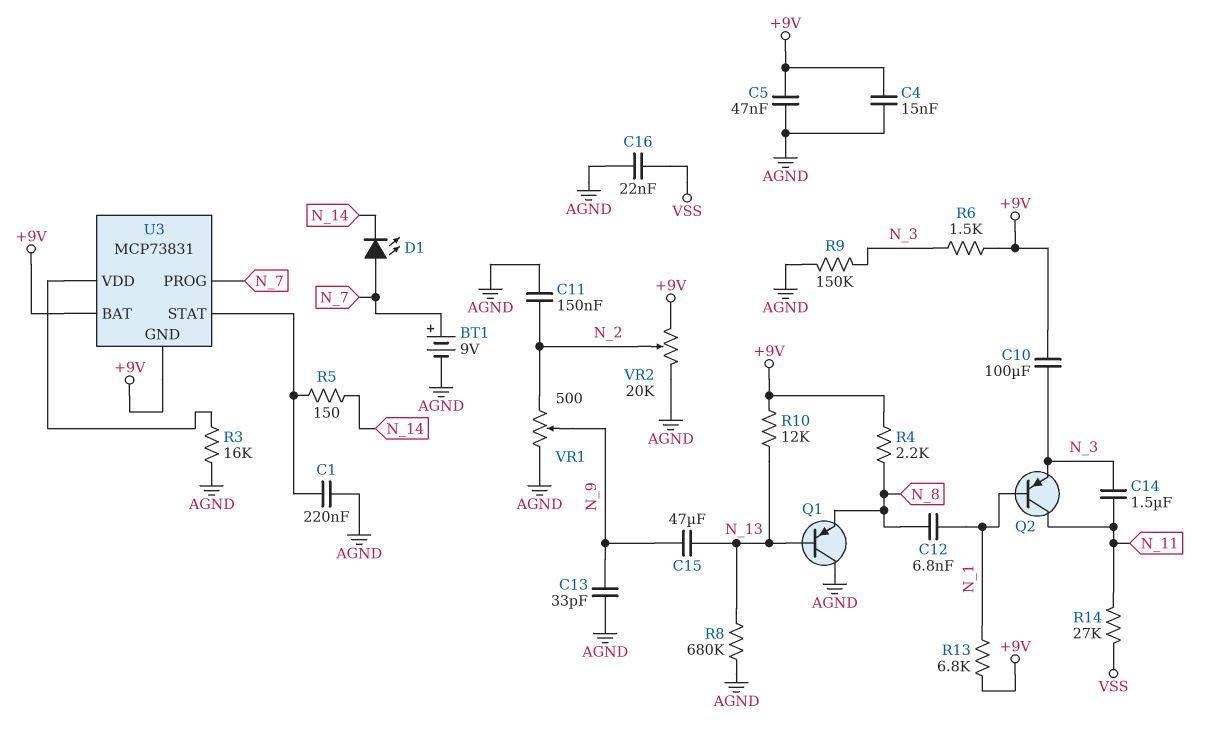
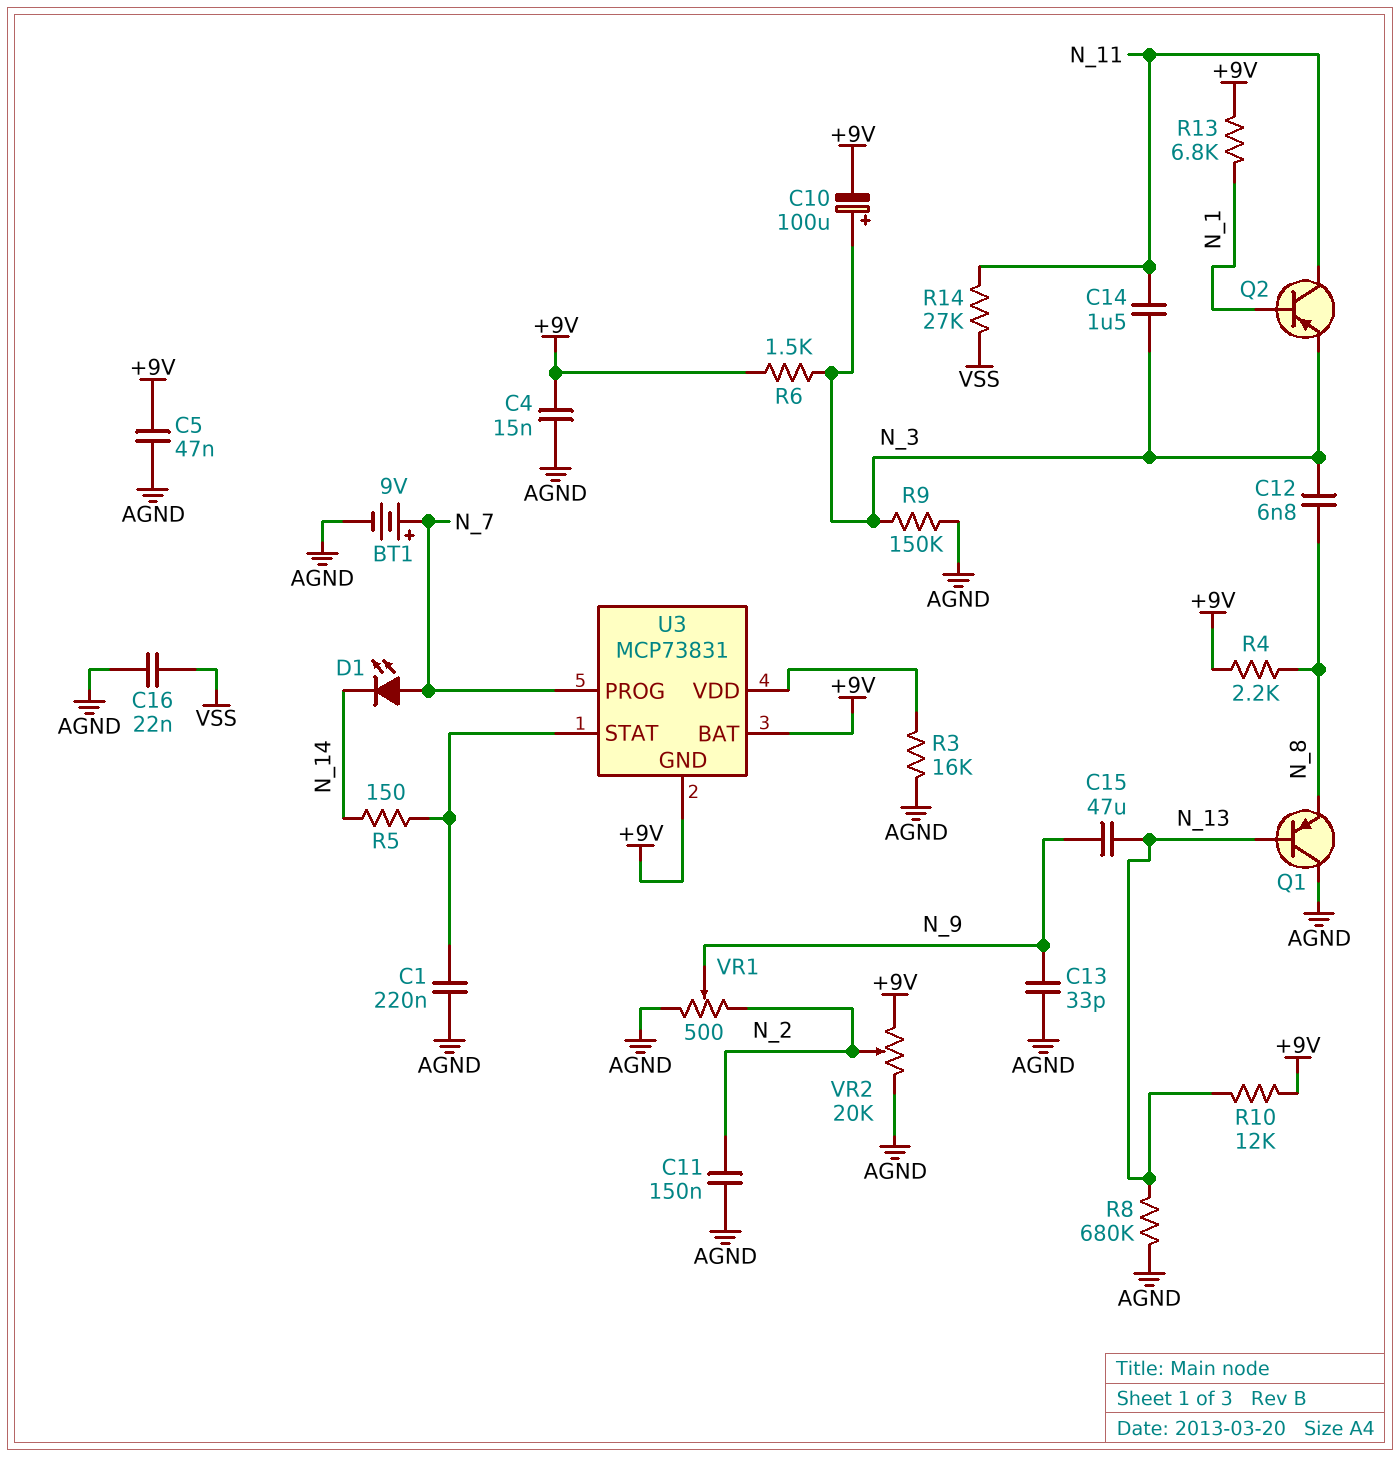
C10: 100uF (+9V, N_3) -> 100uF (plus N_3, minus +9V)
C12: 6.8nF (N_1, N_8) -> 6.8nF (N_3, N_8)

